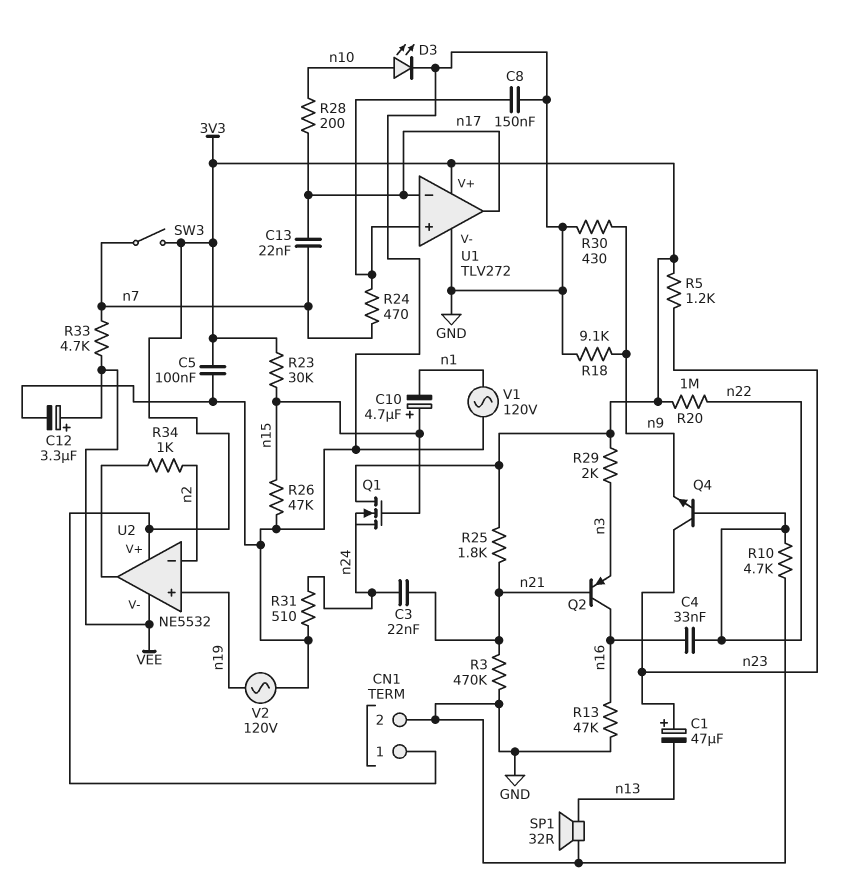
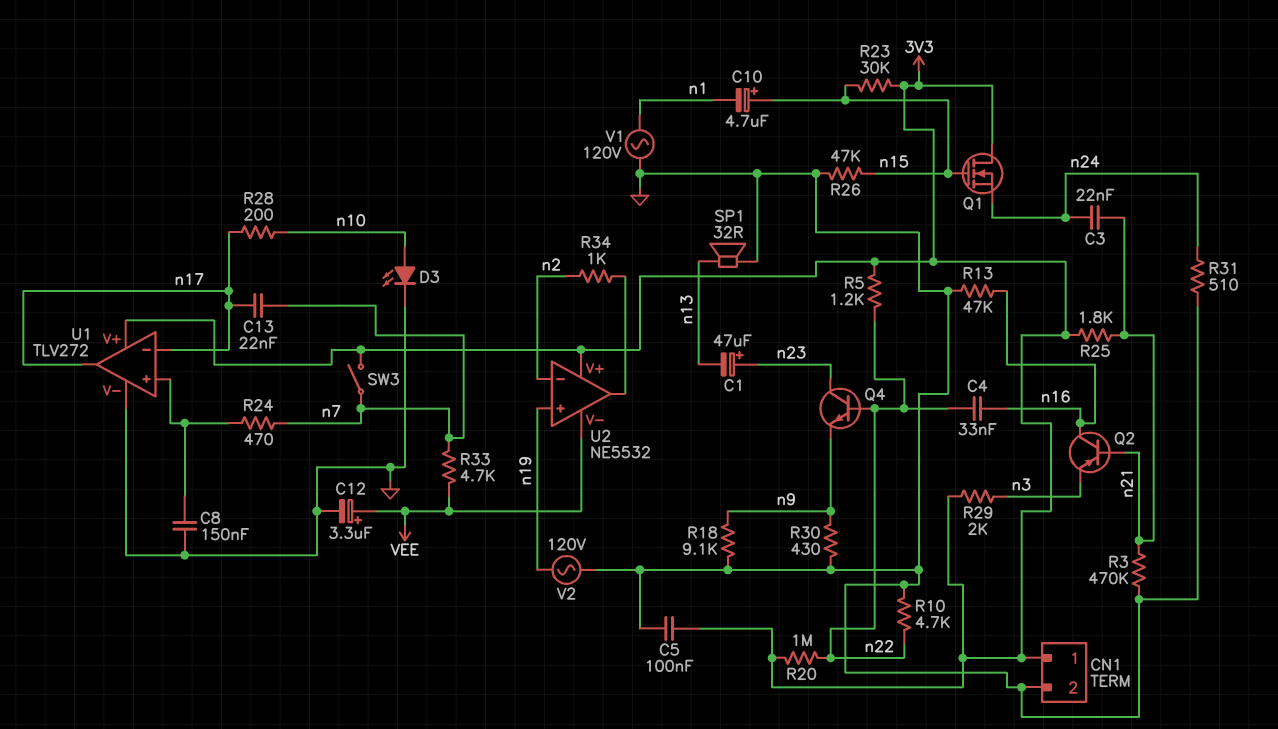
R5: 1.2k (3V3, n23) -> 1.2k (3V3, n22)

